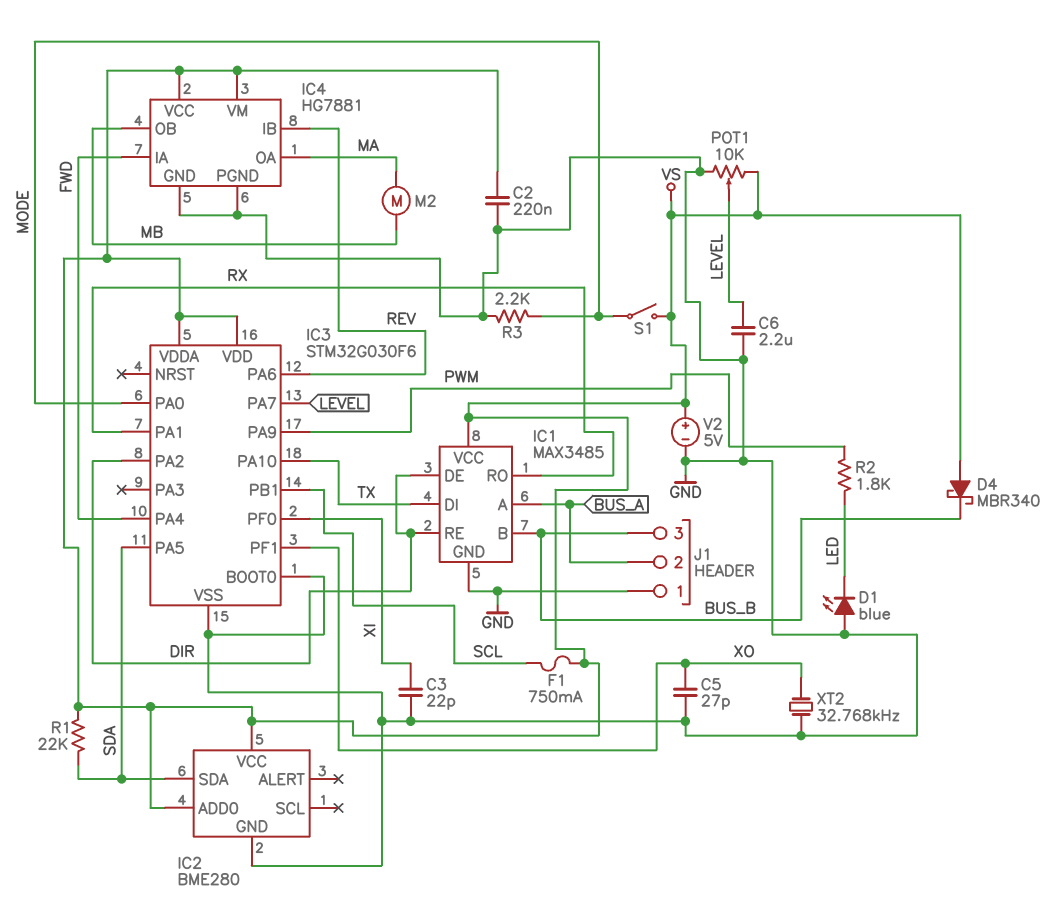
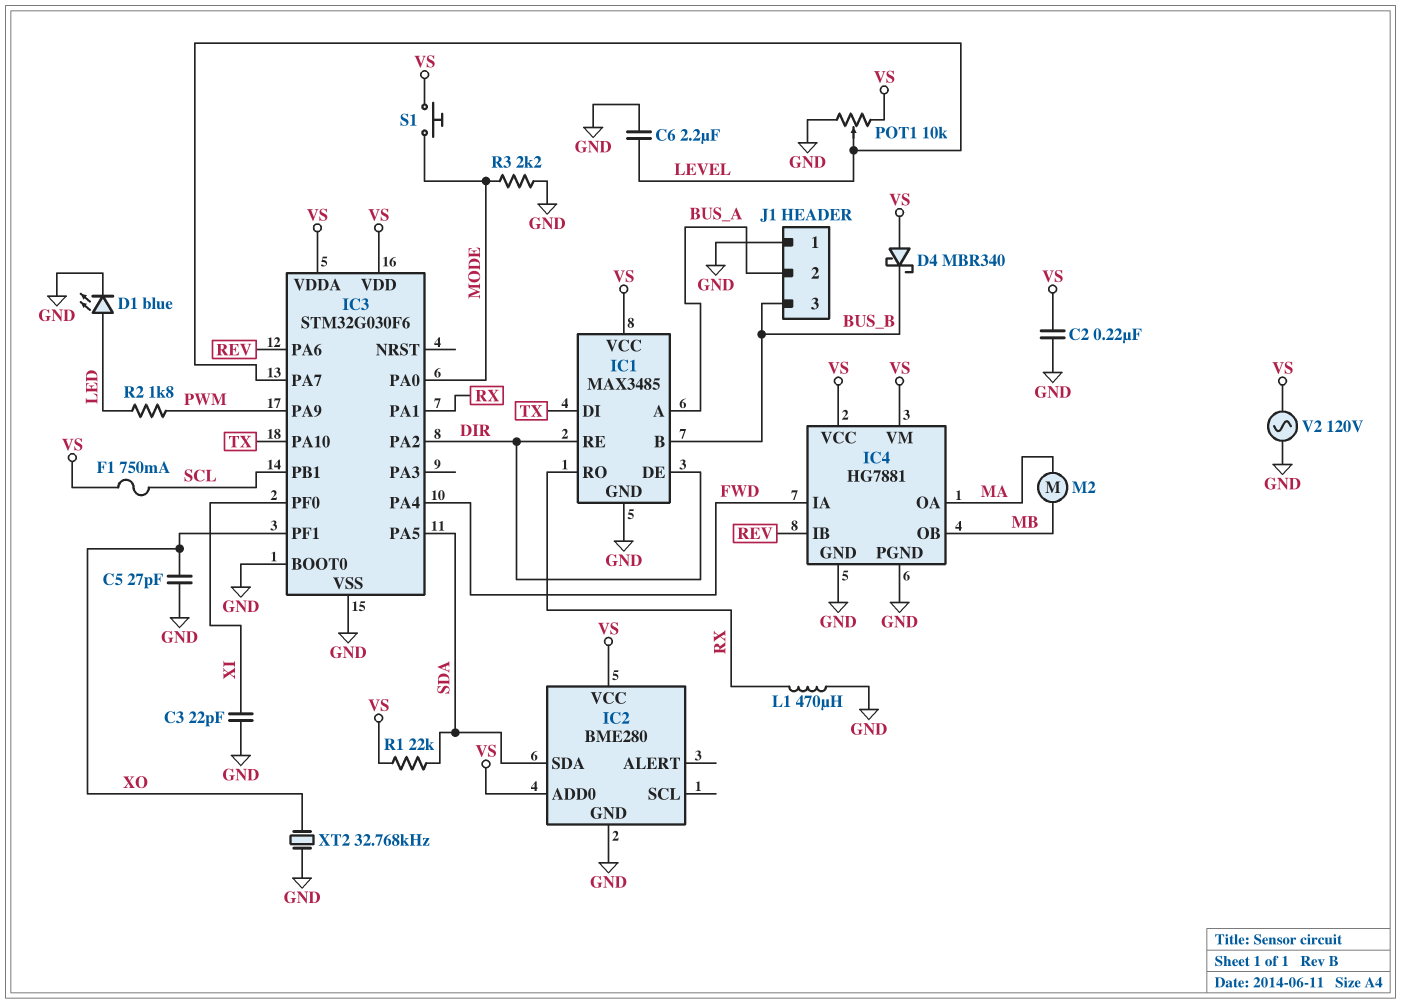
D1: LED blue (A GND, K LED) -> LED blue (A LED, K GND)
L1: none -> 470uH (GND, RX)
S1: switch (MODE, VS) -> button (MODE, VS)
V2: 5V (plus VS, minus GND) -> AC 120V (GND, VS)

